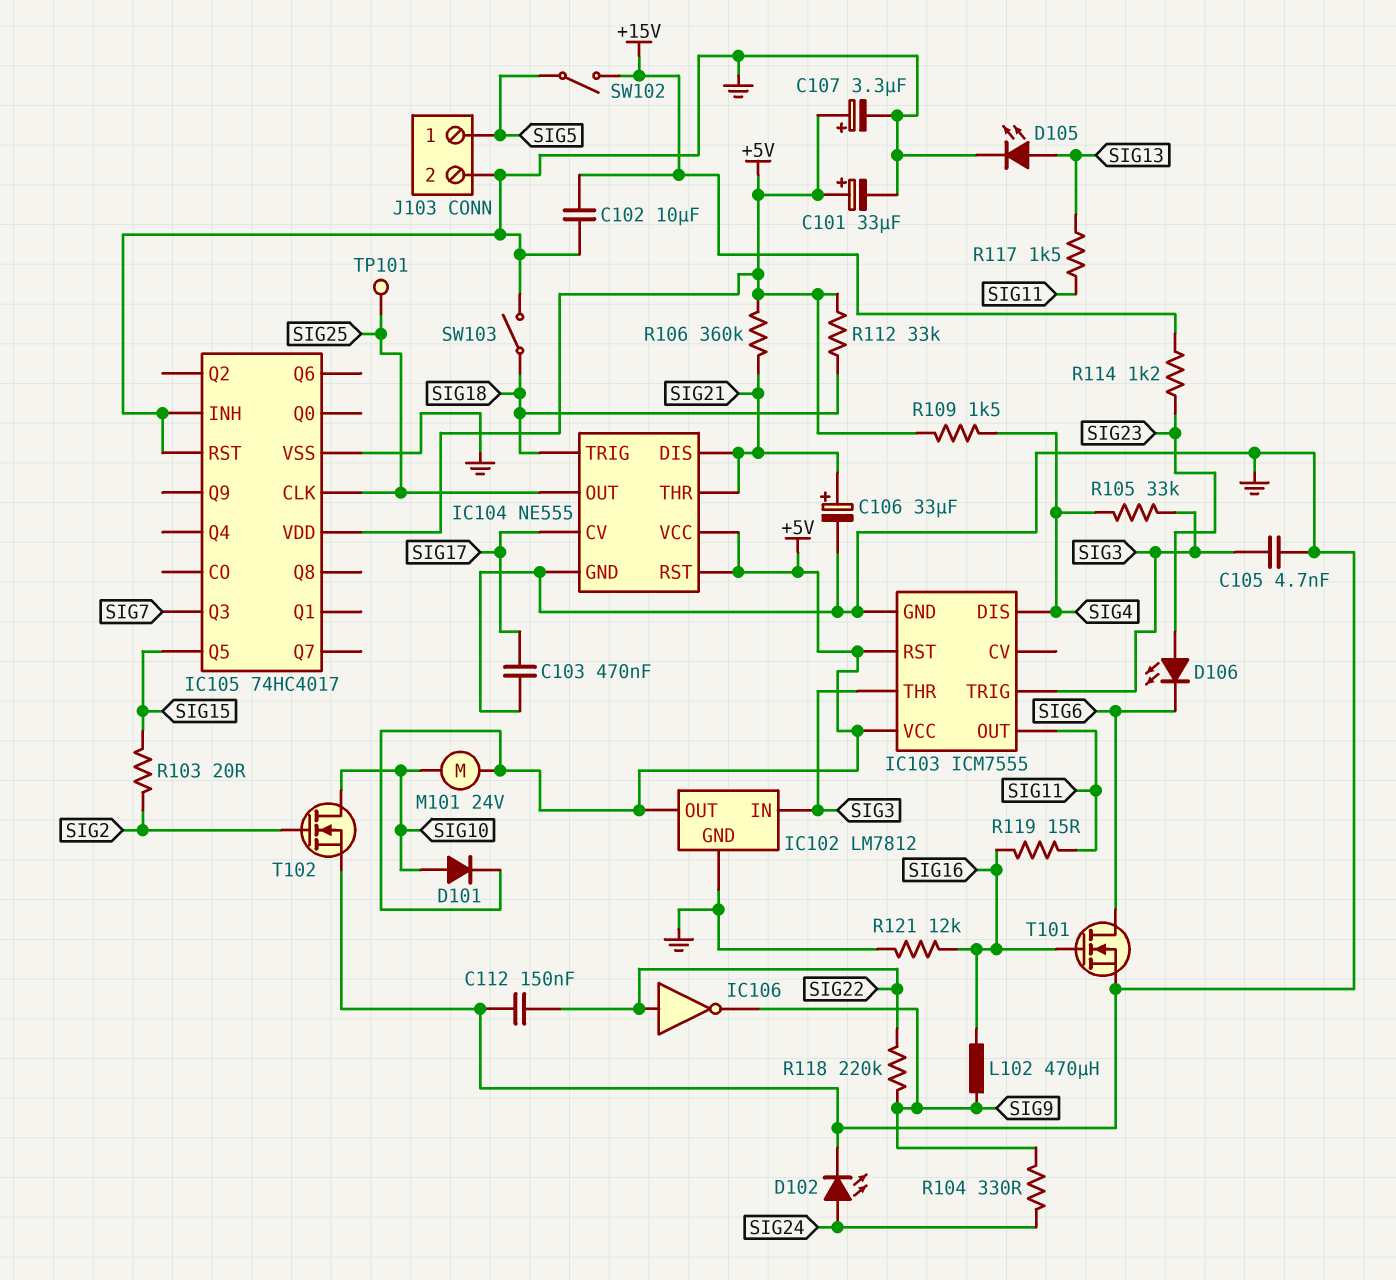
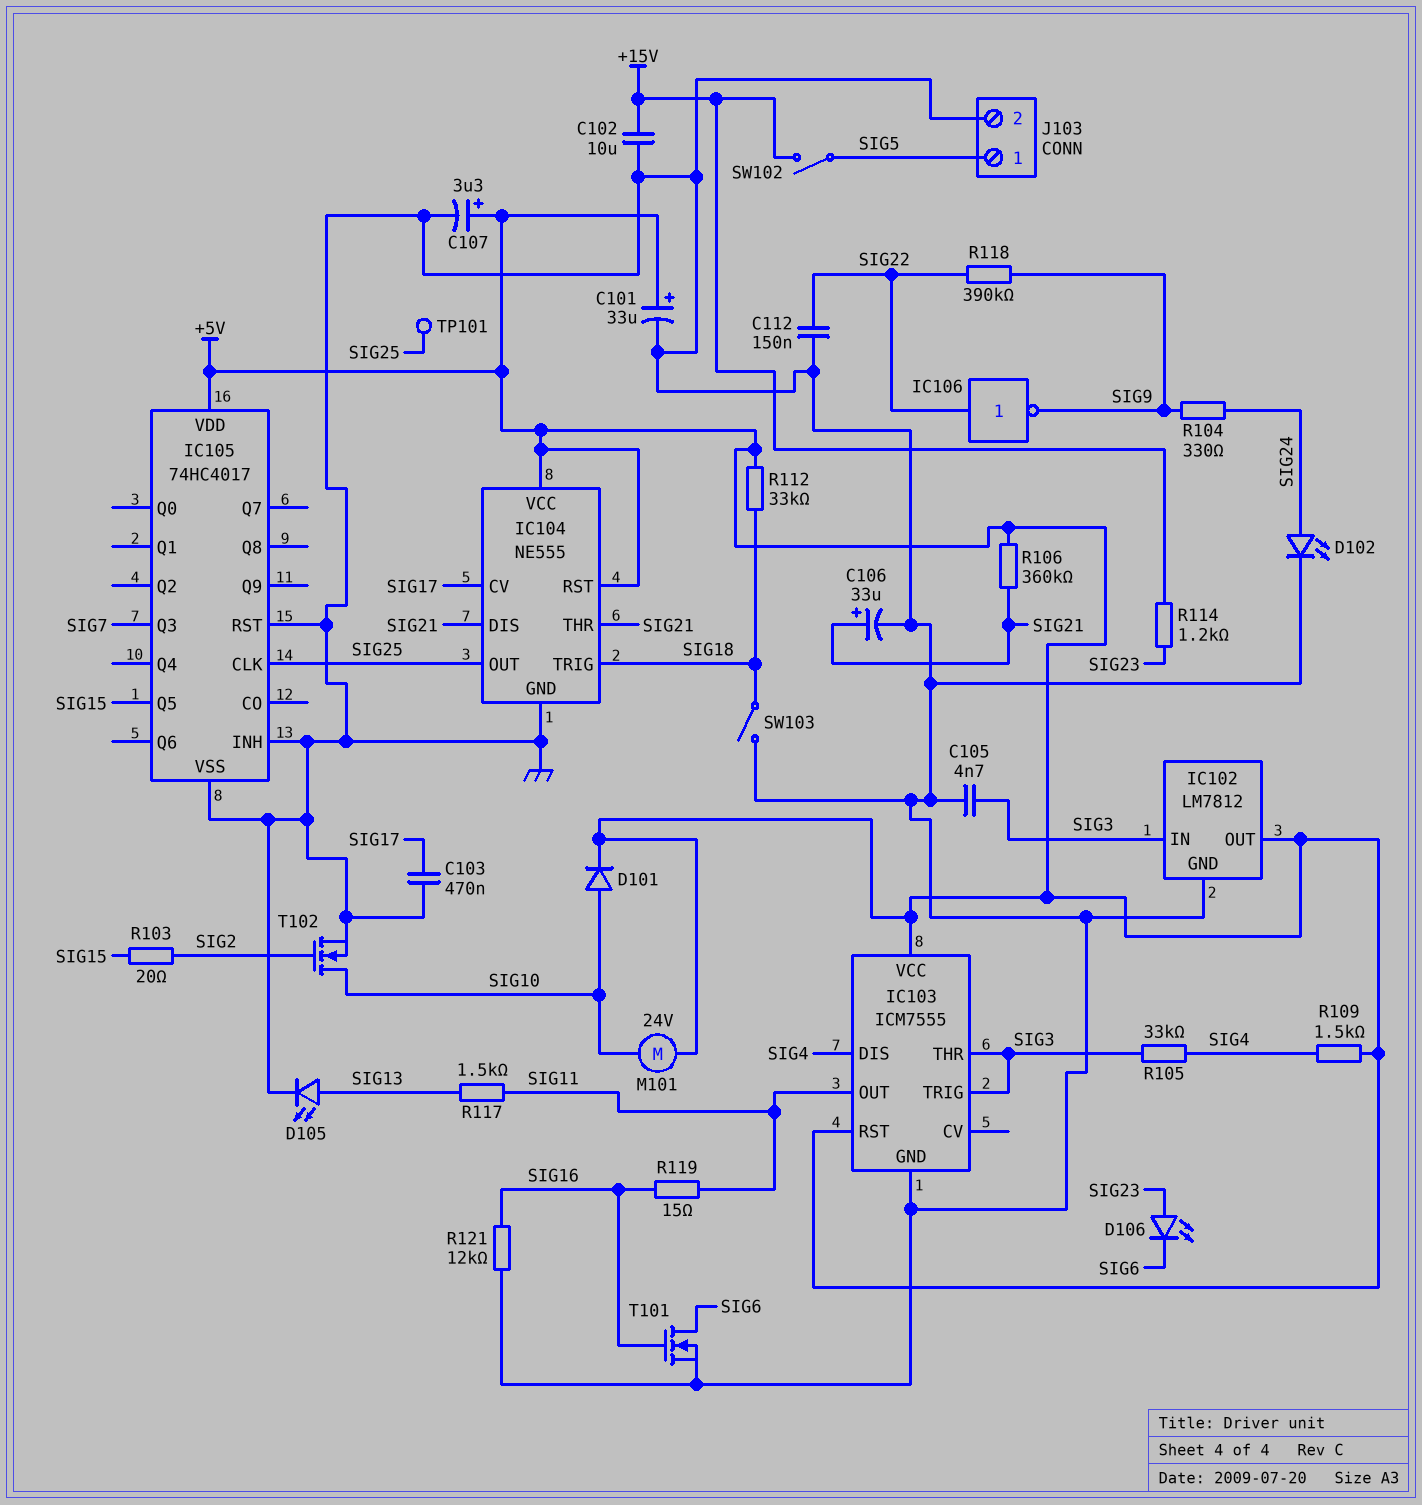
L102: 470uH (SIG9, SIG16) -> none
R118: 220k (SIG9, SIG22) -> 390k (SIG9, SIG22)

